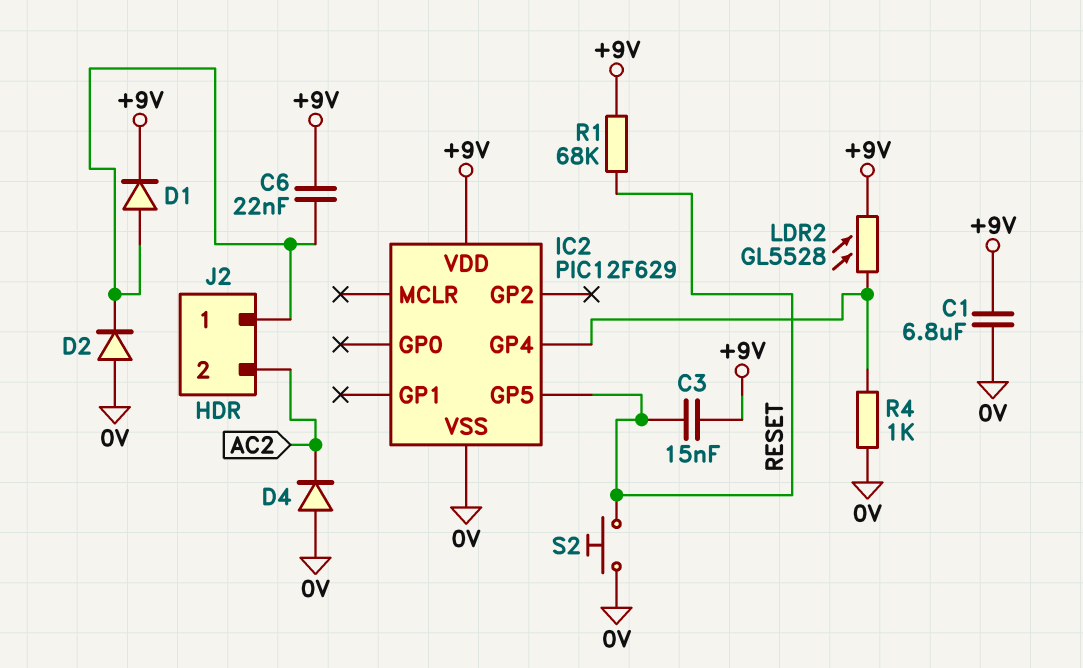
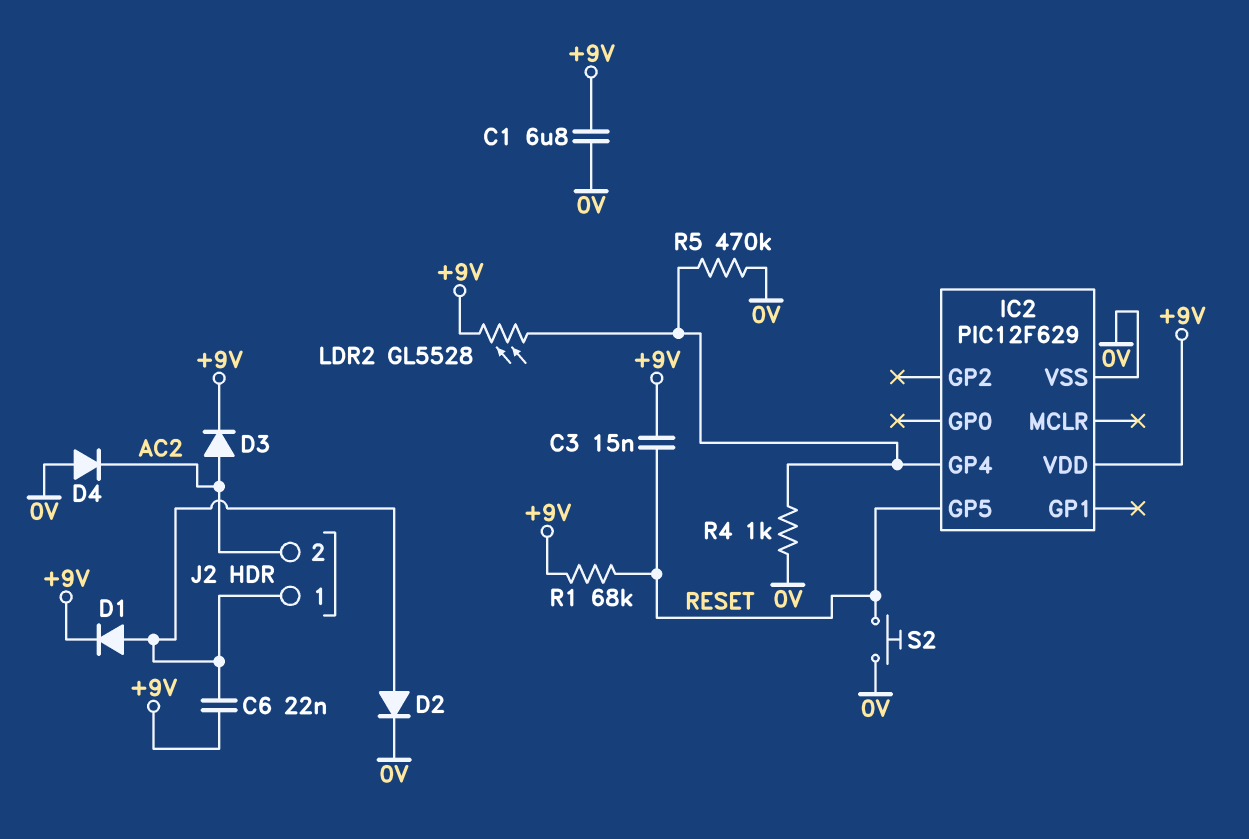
D2: diode (A 0V, K J2/1) -> diode (A J2/1, K 0V)
D3: none -> diode (A AC2, K +9V)
R5: none -> 470k (0V, IC2/GP4)

